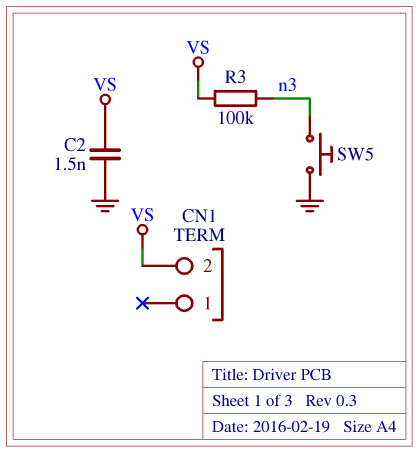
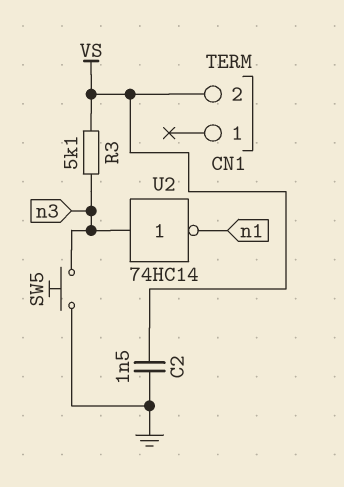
R3: 100k (VS, n3) -> 5.1k (VS, n3)
U2: none -> NOT 74HC14 (in n3, out n1)

